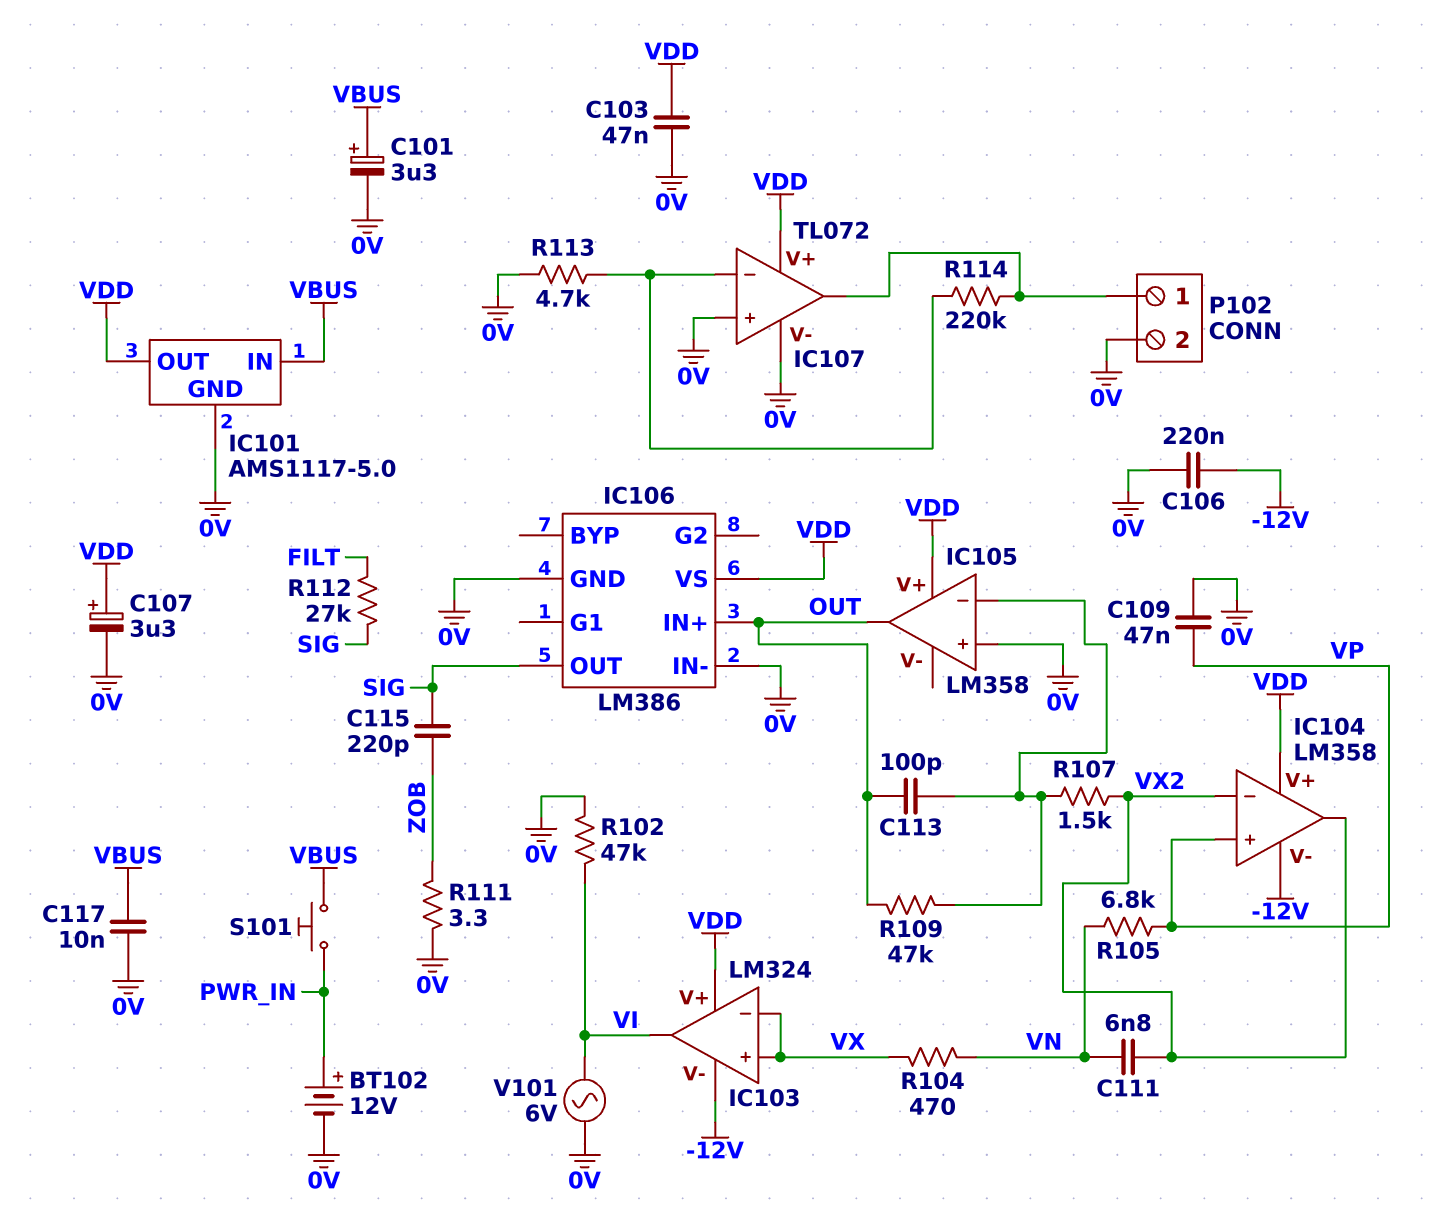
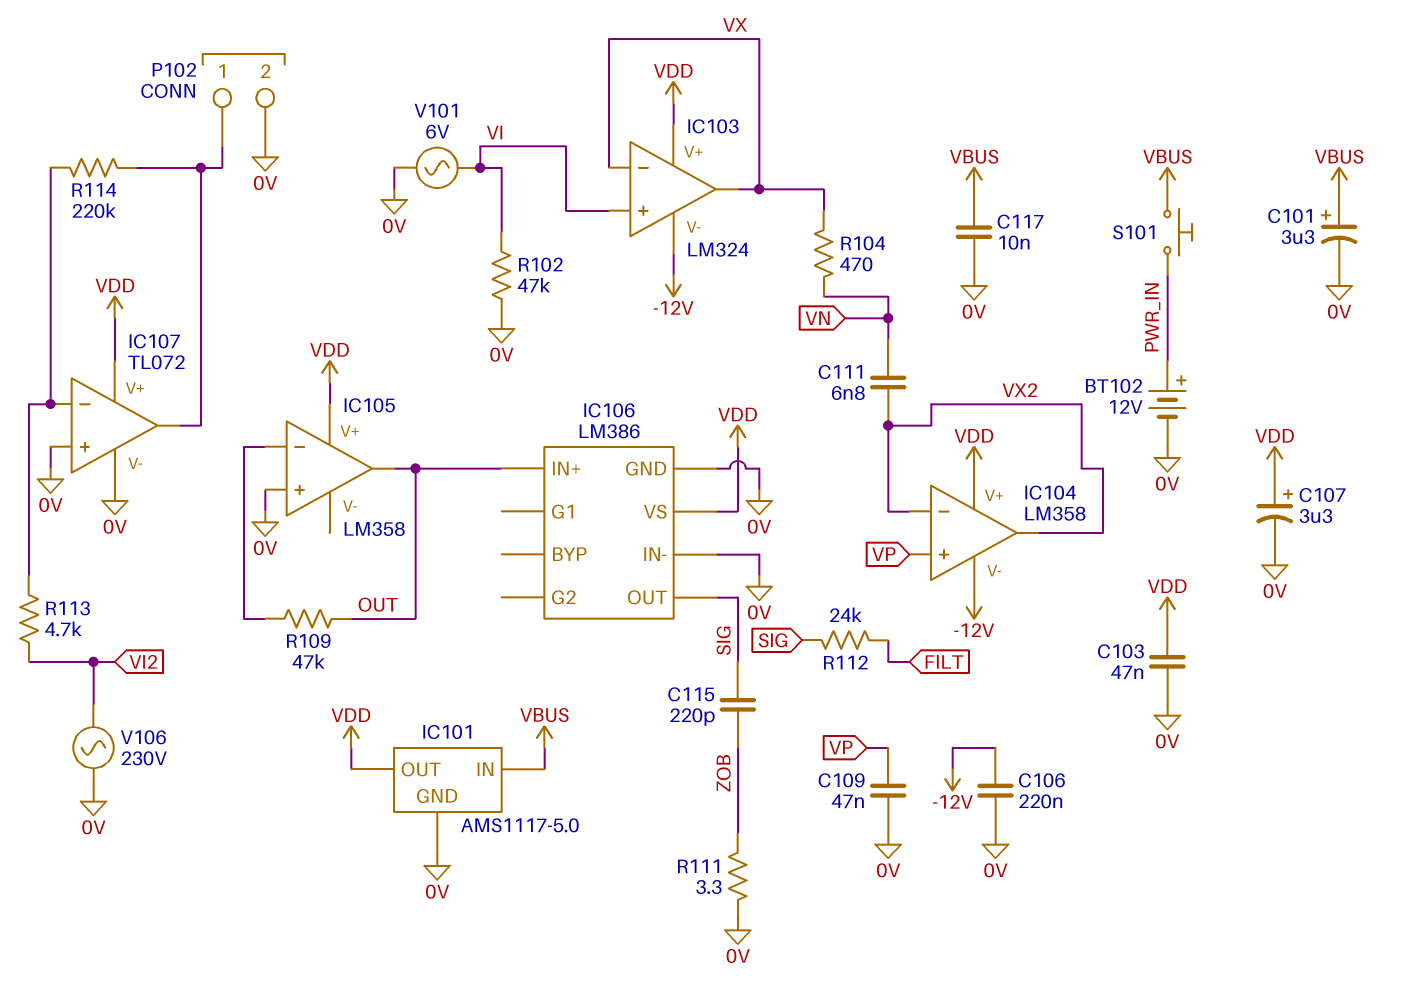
C113: 100pF (IC105/in-, OUT) -> none
IC103 pin in+: VX -> VI
IC103 pin out: VI -> VX
R105: 6.8k (VN, VP) -> none
R107: 1.5k (IC105/in-, VX2) -> none
R112: 27k (FILT, SIG) -> 24k (FILT, SIG)
R113: 4.7k (0V, IC107/in-) -> 4.7k (IC107/in-, VI2)
V106: none -> AC 230V (0V, VI2)

